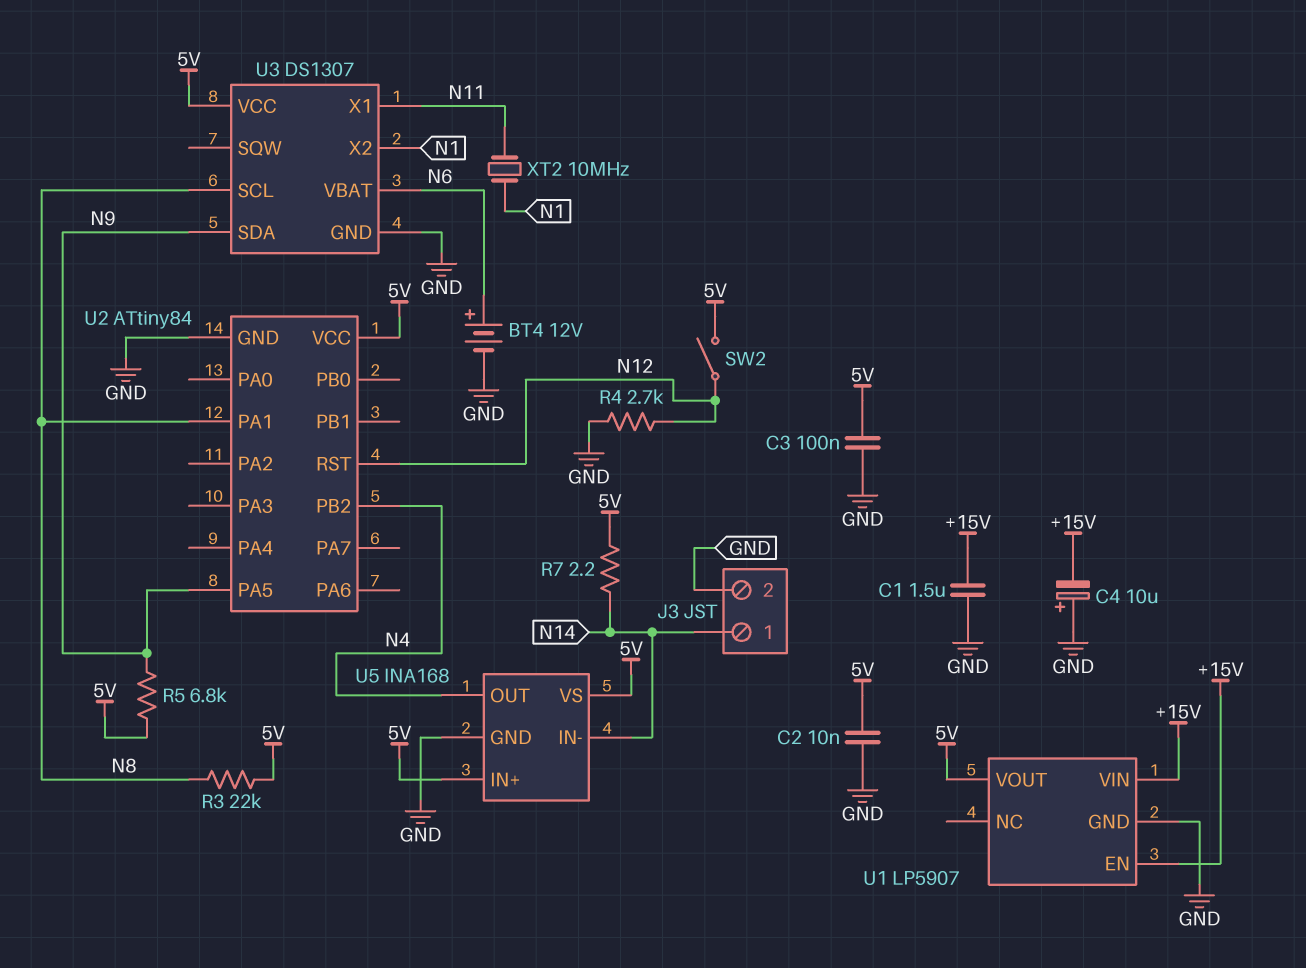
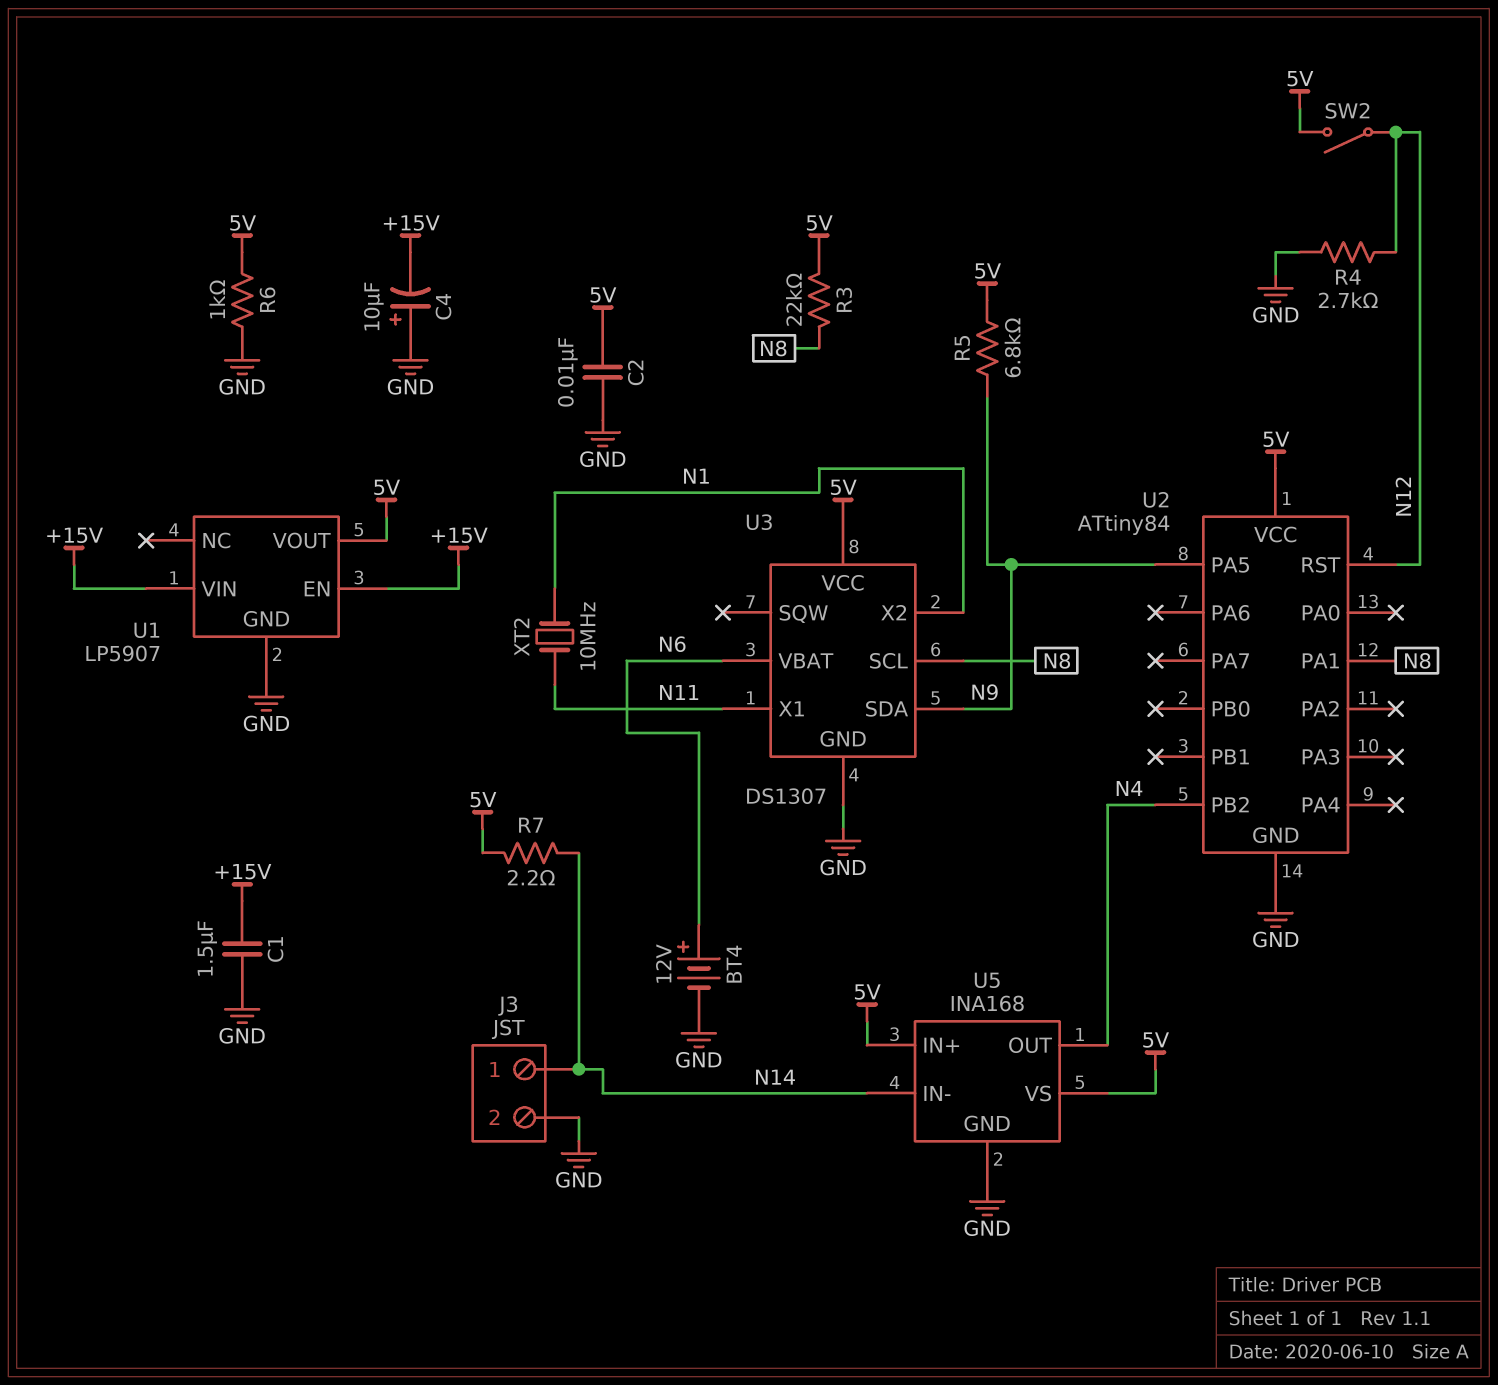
C3: 100nF (5V, GND) -> none
R6: none -> 1k (5V, GND)

